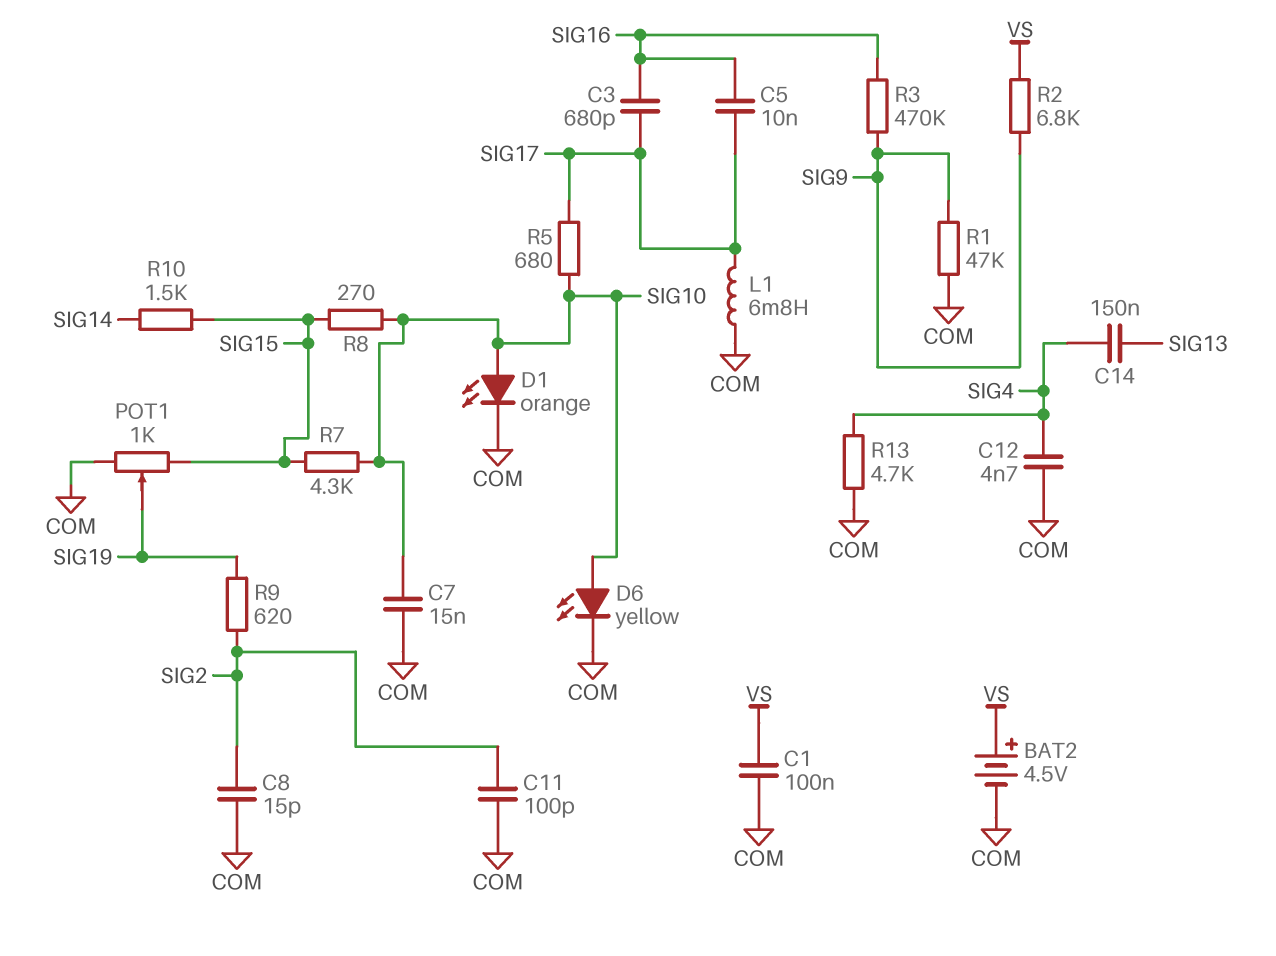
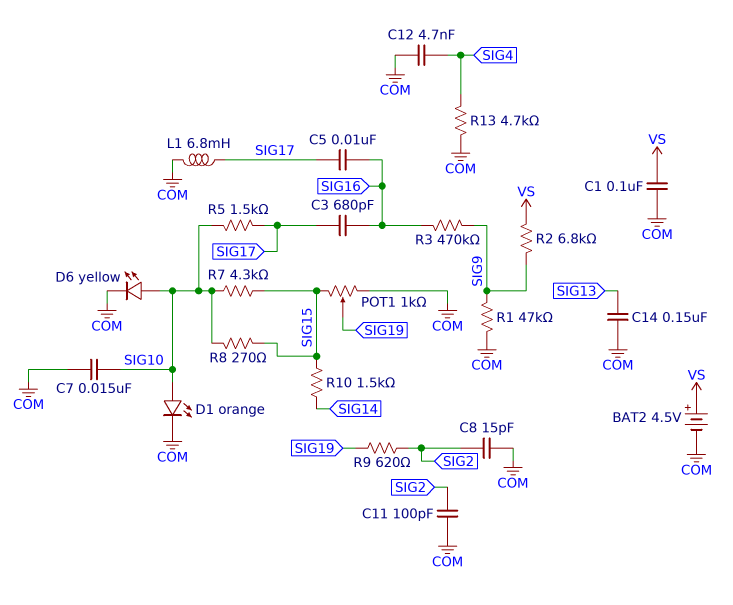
C14: 150nF (SIG4, SIG13) -> 150nF (COM, SIG13)
R5: 680 (SIG10, SIG17) -> 1.5k (SIG10, SIG17)

